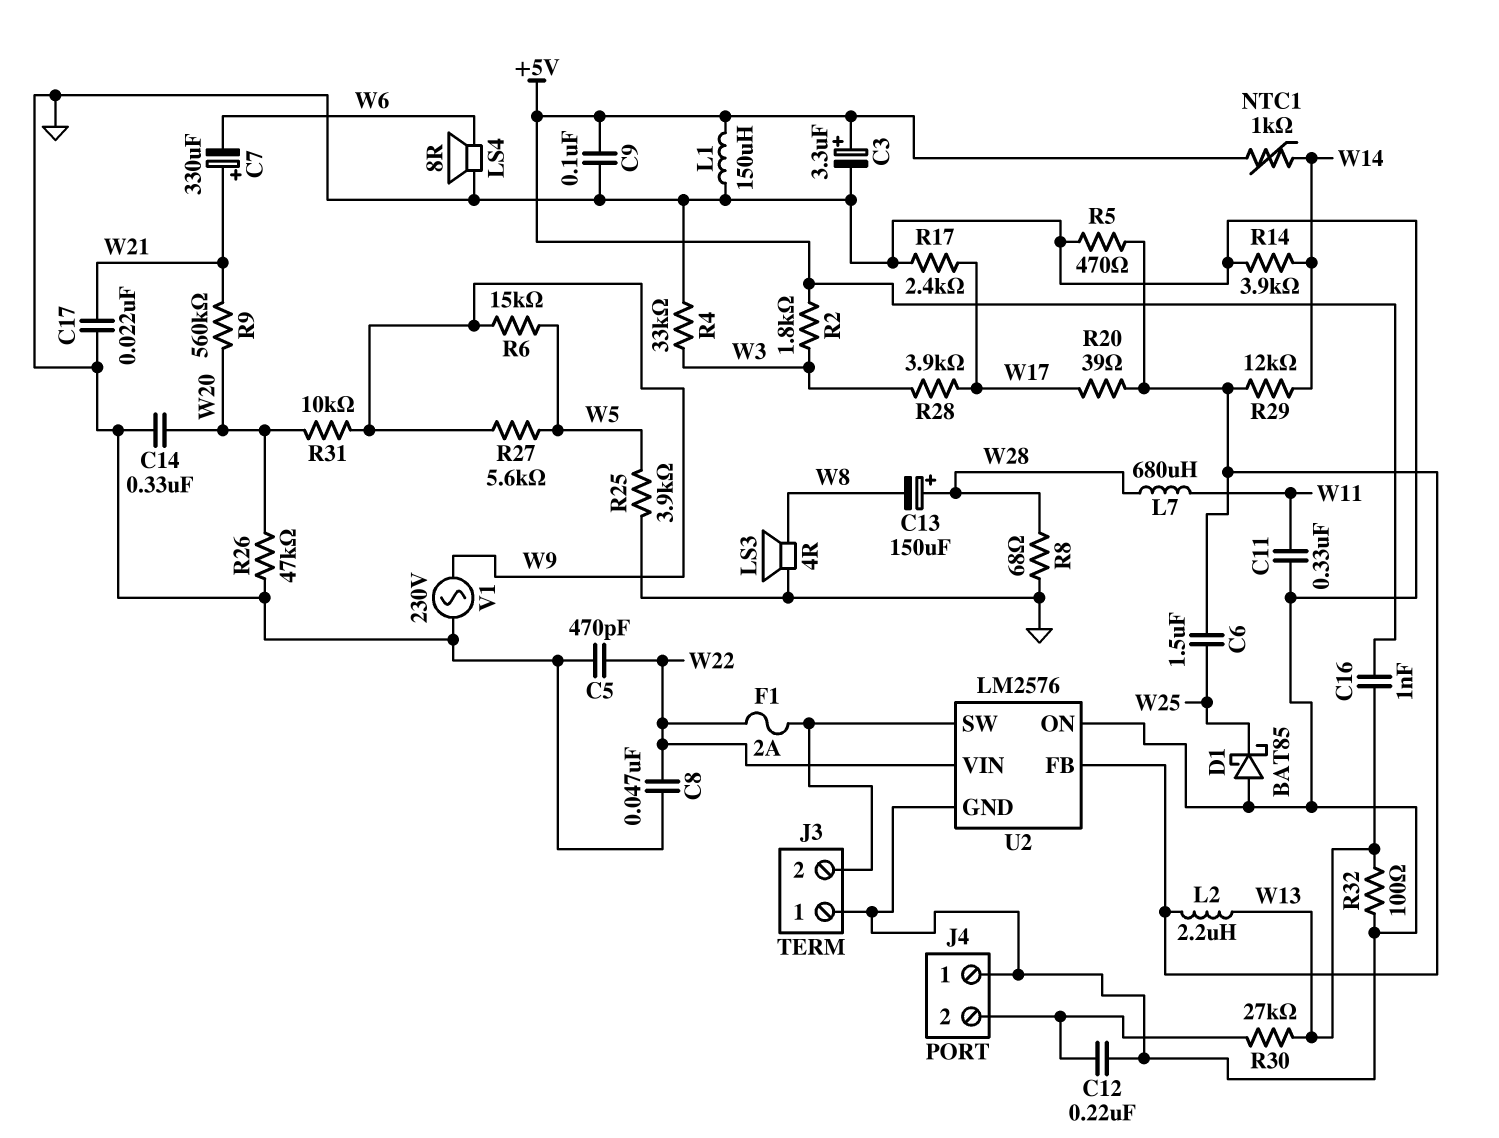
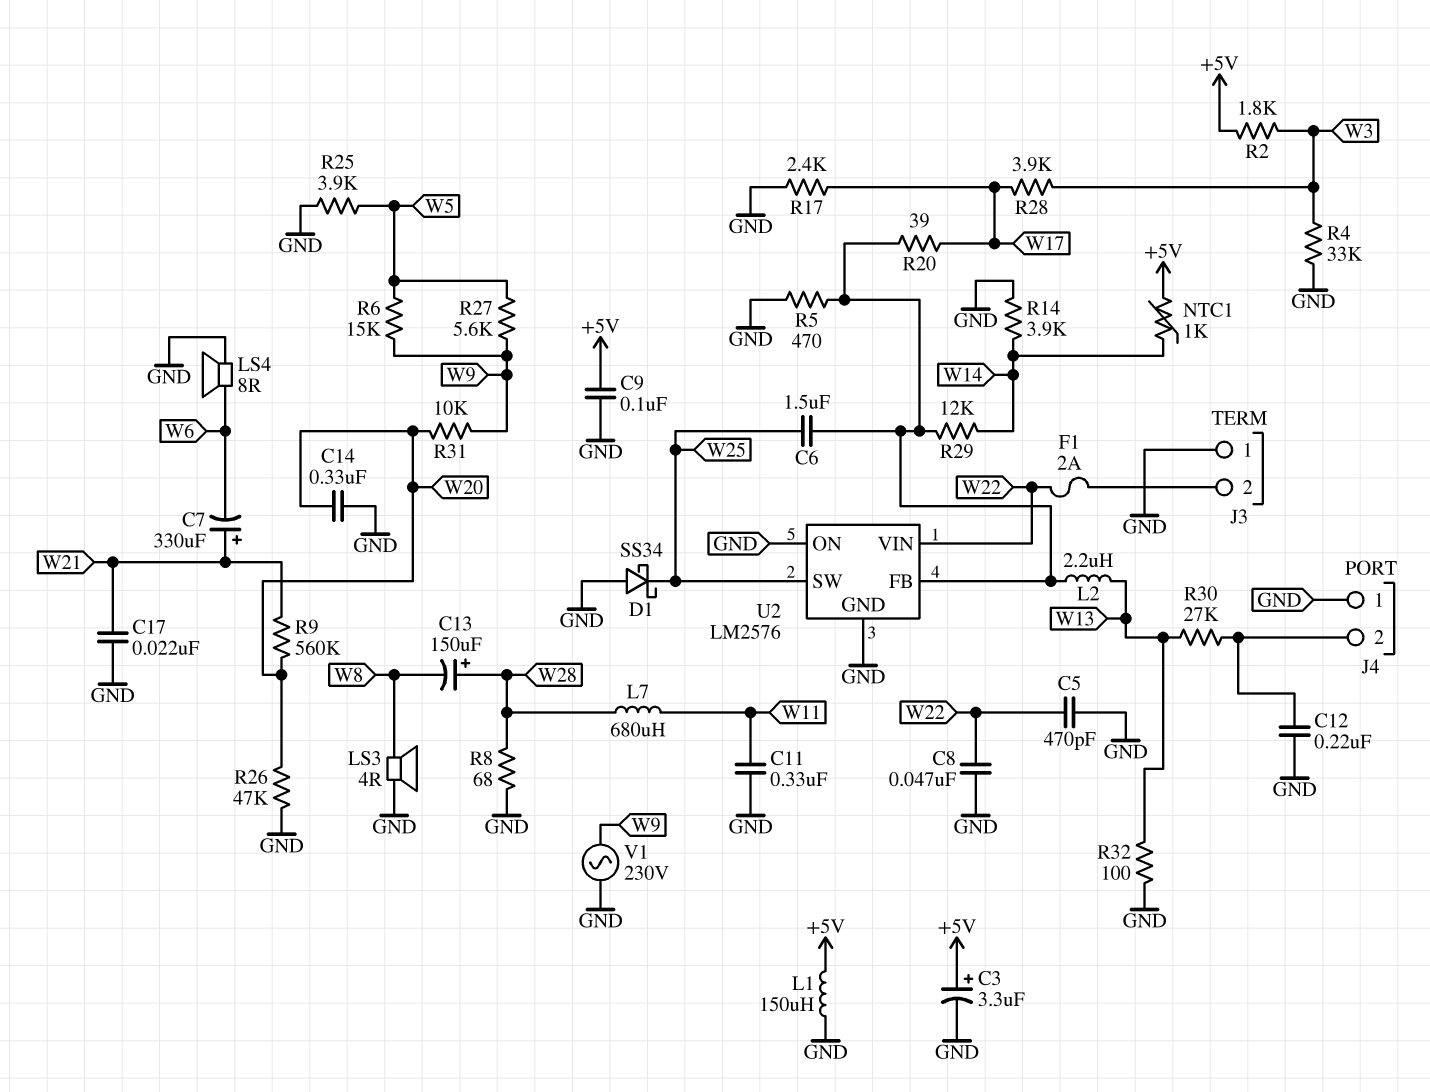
C16: 1nF (+5V, W13) -> none
D1: schottky BAT85 (A GND, K W25) -> schottky SS34 (A GND, K W25)
U2 pin SW: J3/2 -> W25

